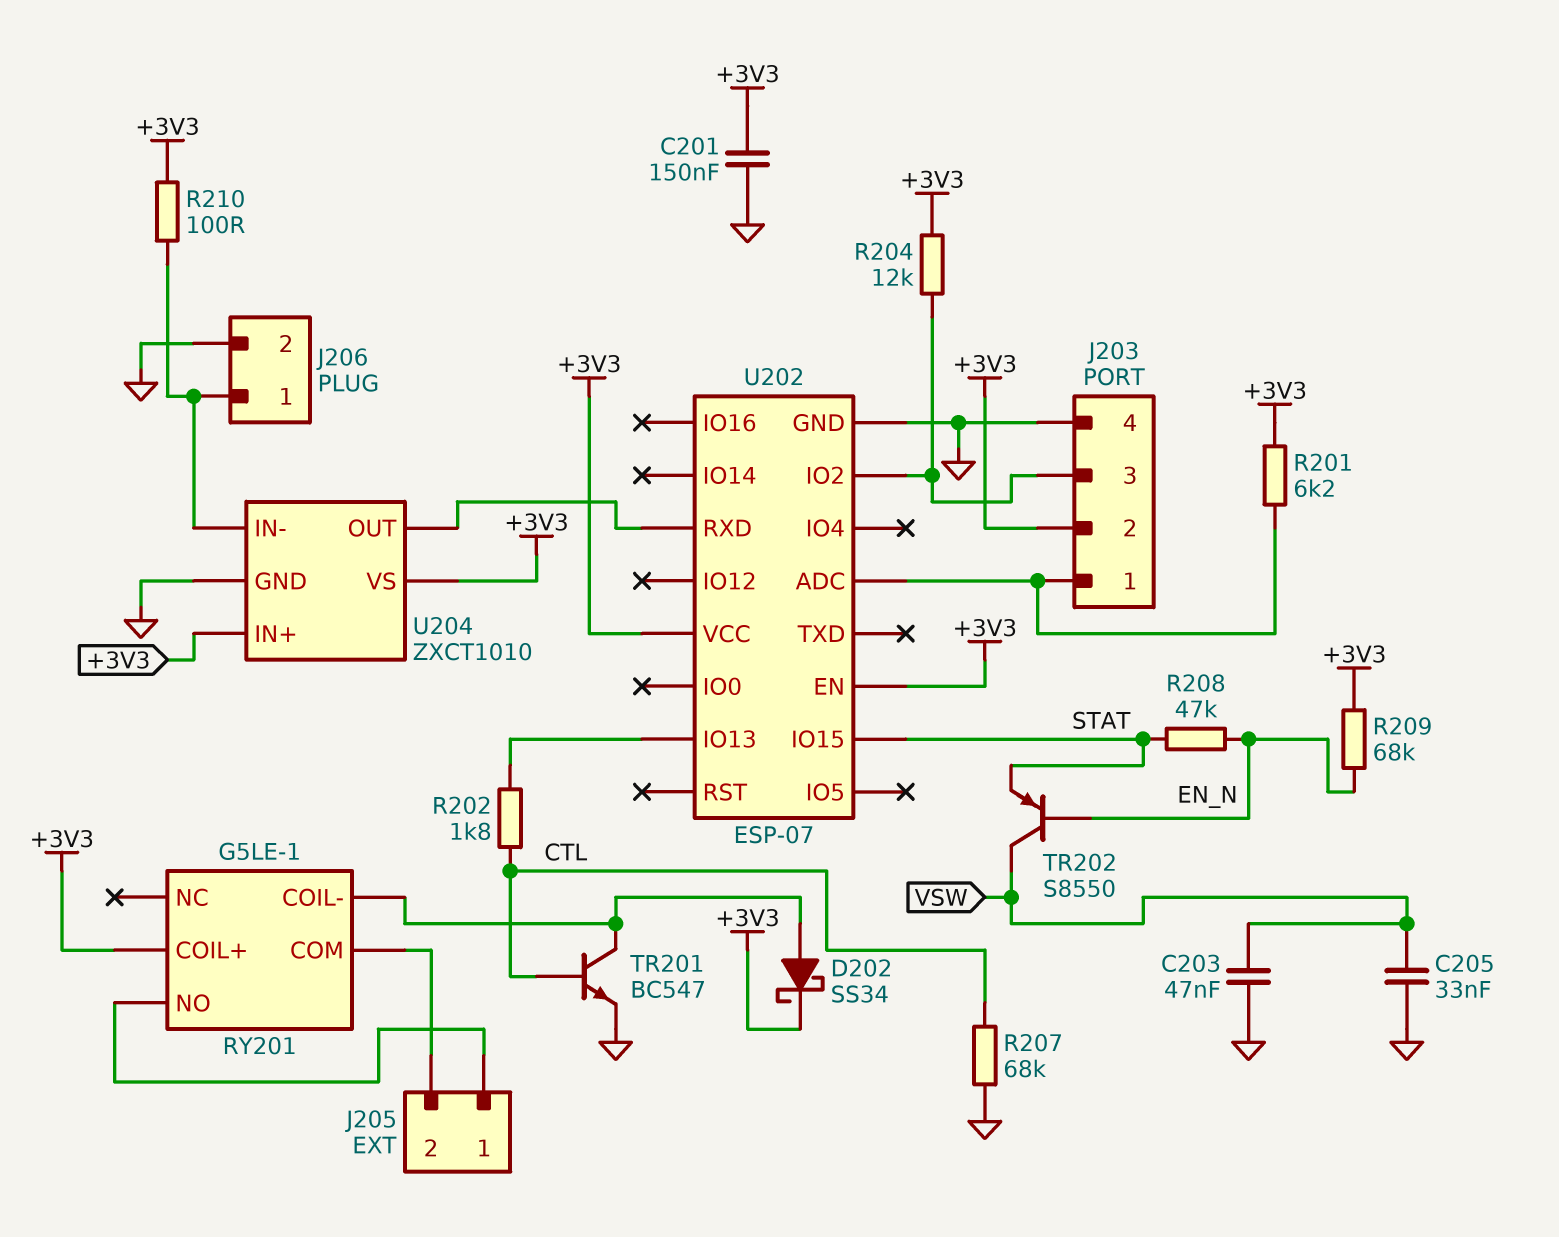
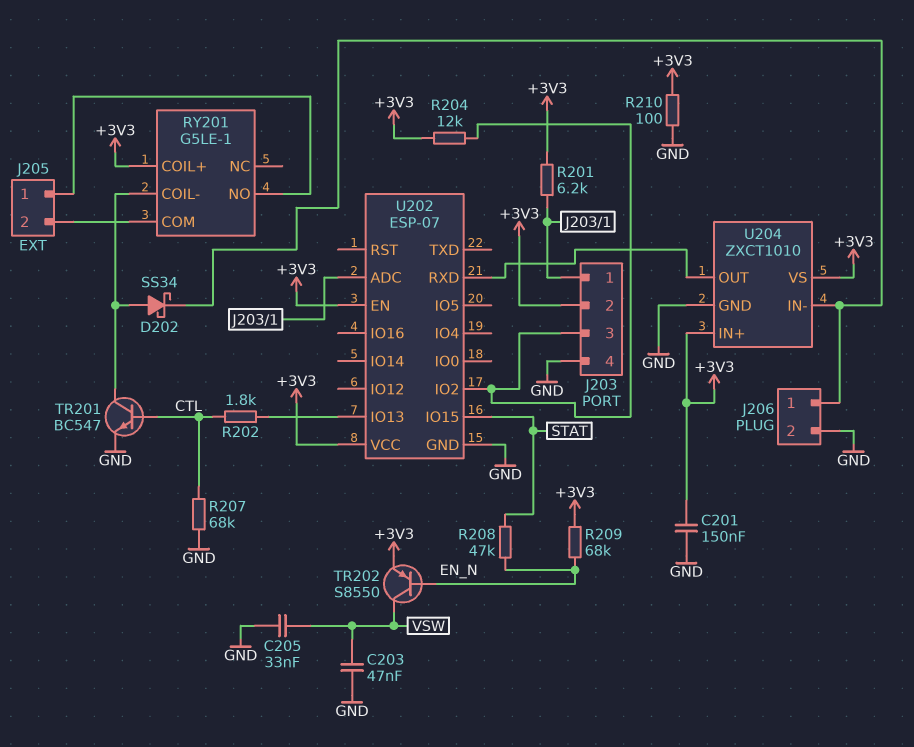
D202: schottky SS34 (A RY201/COIL-, K +3V3) -> schottky SS34 (A RY201/COIL-, K J206/1)
R210: 100 (+3V3, J206/1) -> 100 (+3V3, GND)
TR202: PNP S8550 (B EN_N, C VSW, E STAT) -> PNP S8550 (B EN_N, C VSW, E +3V3)

